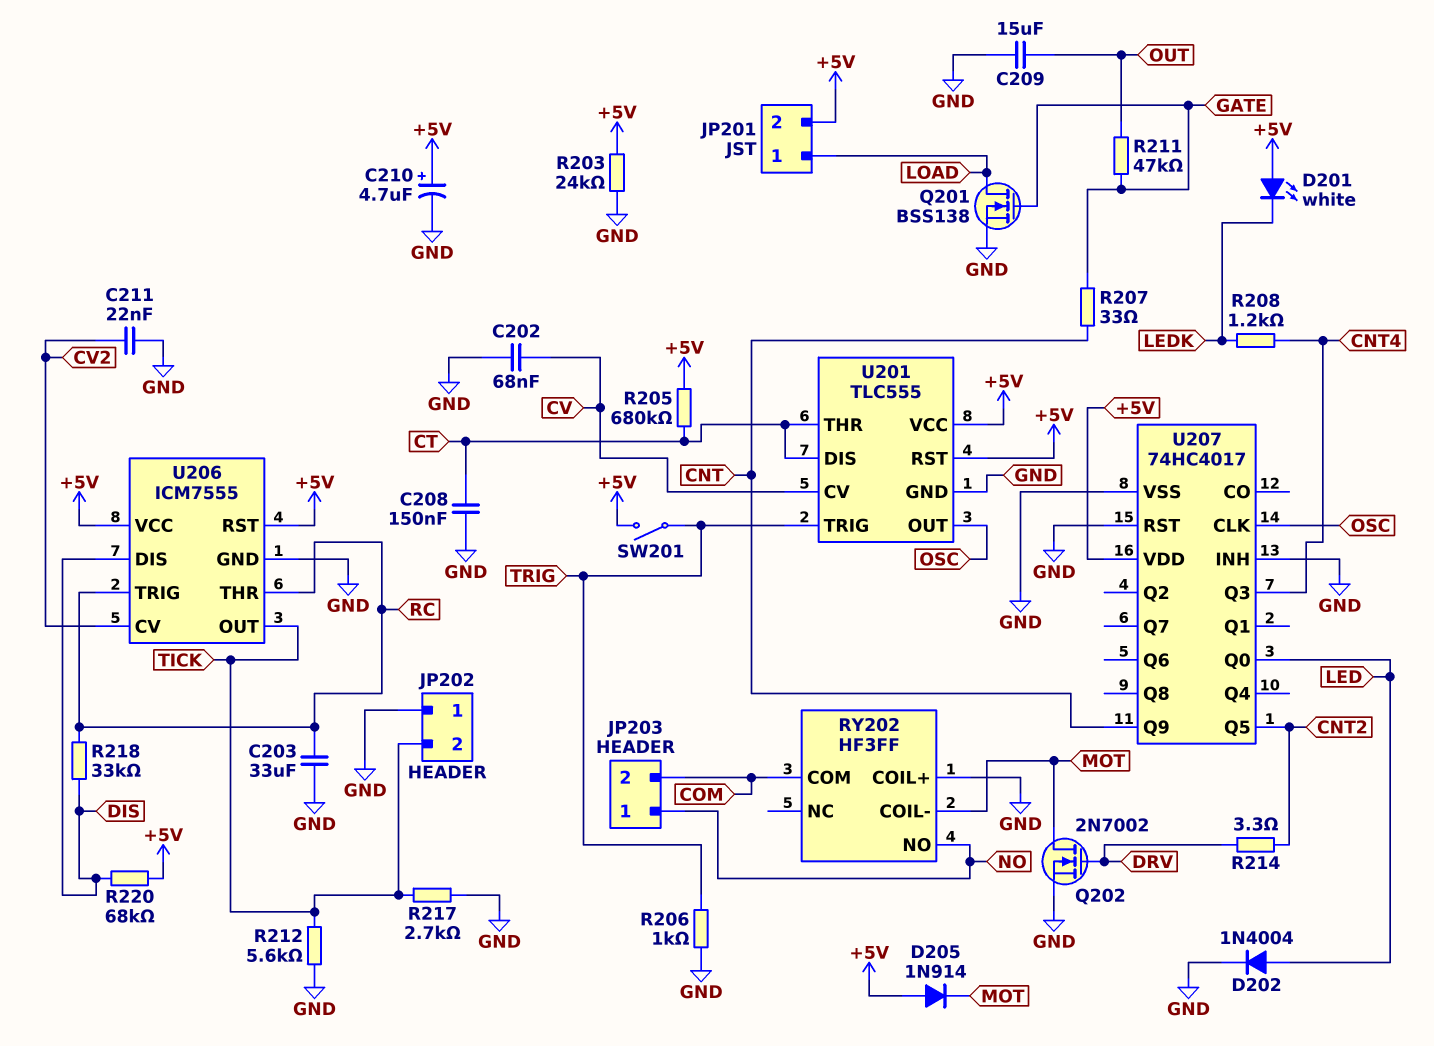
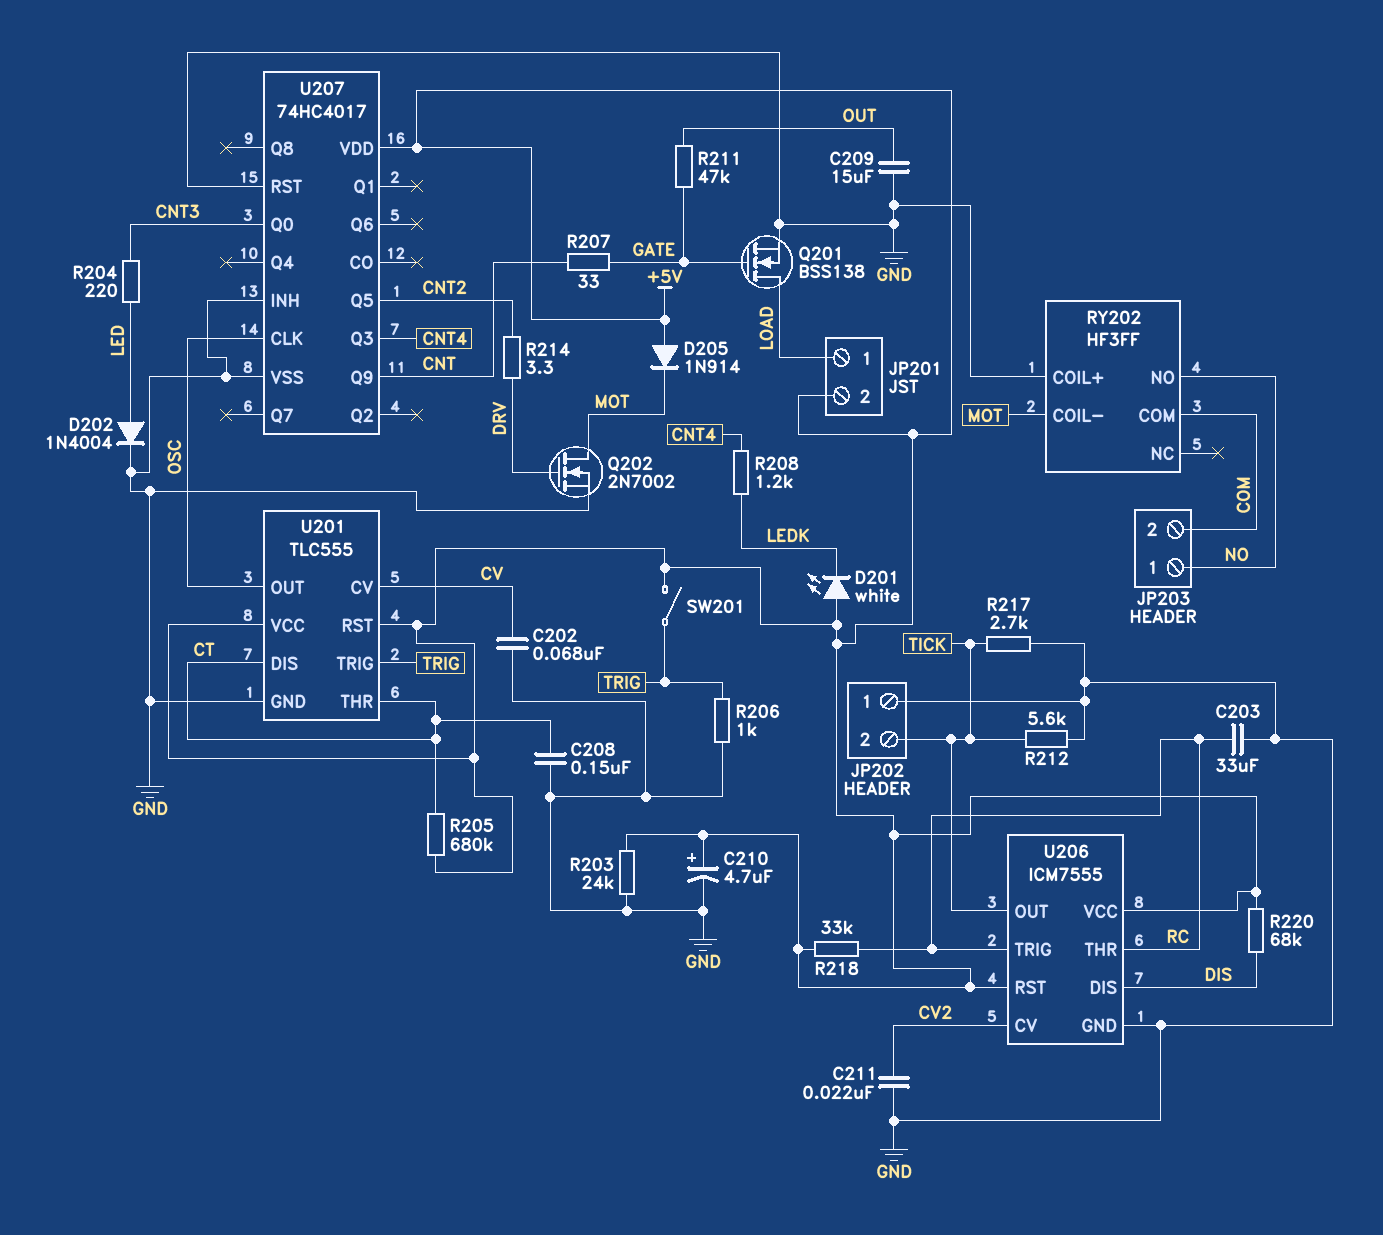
R204: none -> 220 (CNT3, LED)
R218: 33k (DIS, RC) -> 33k (+5V, RC)
U207 pin Q0: LED -> CNT3

